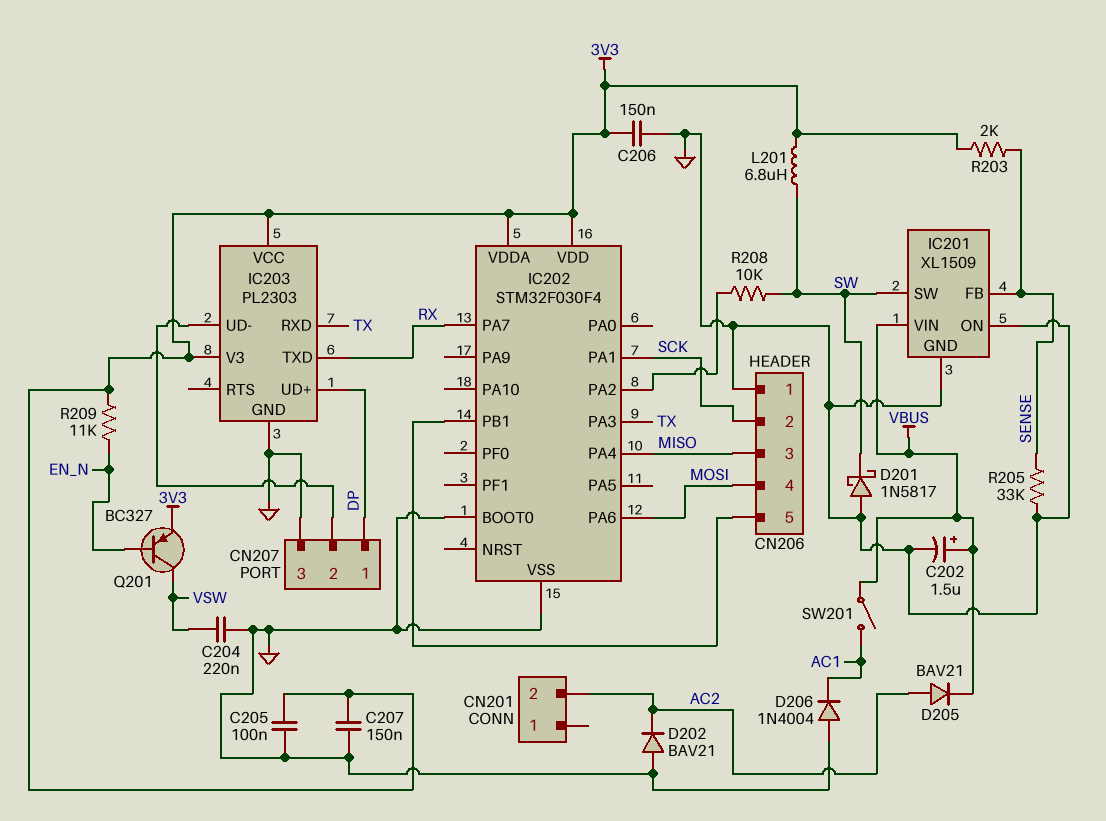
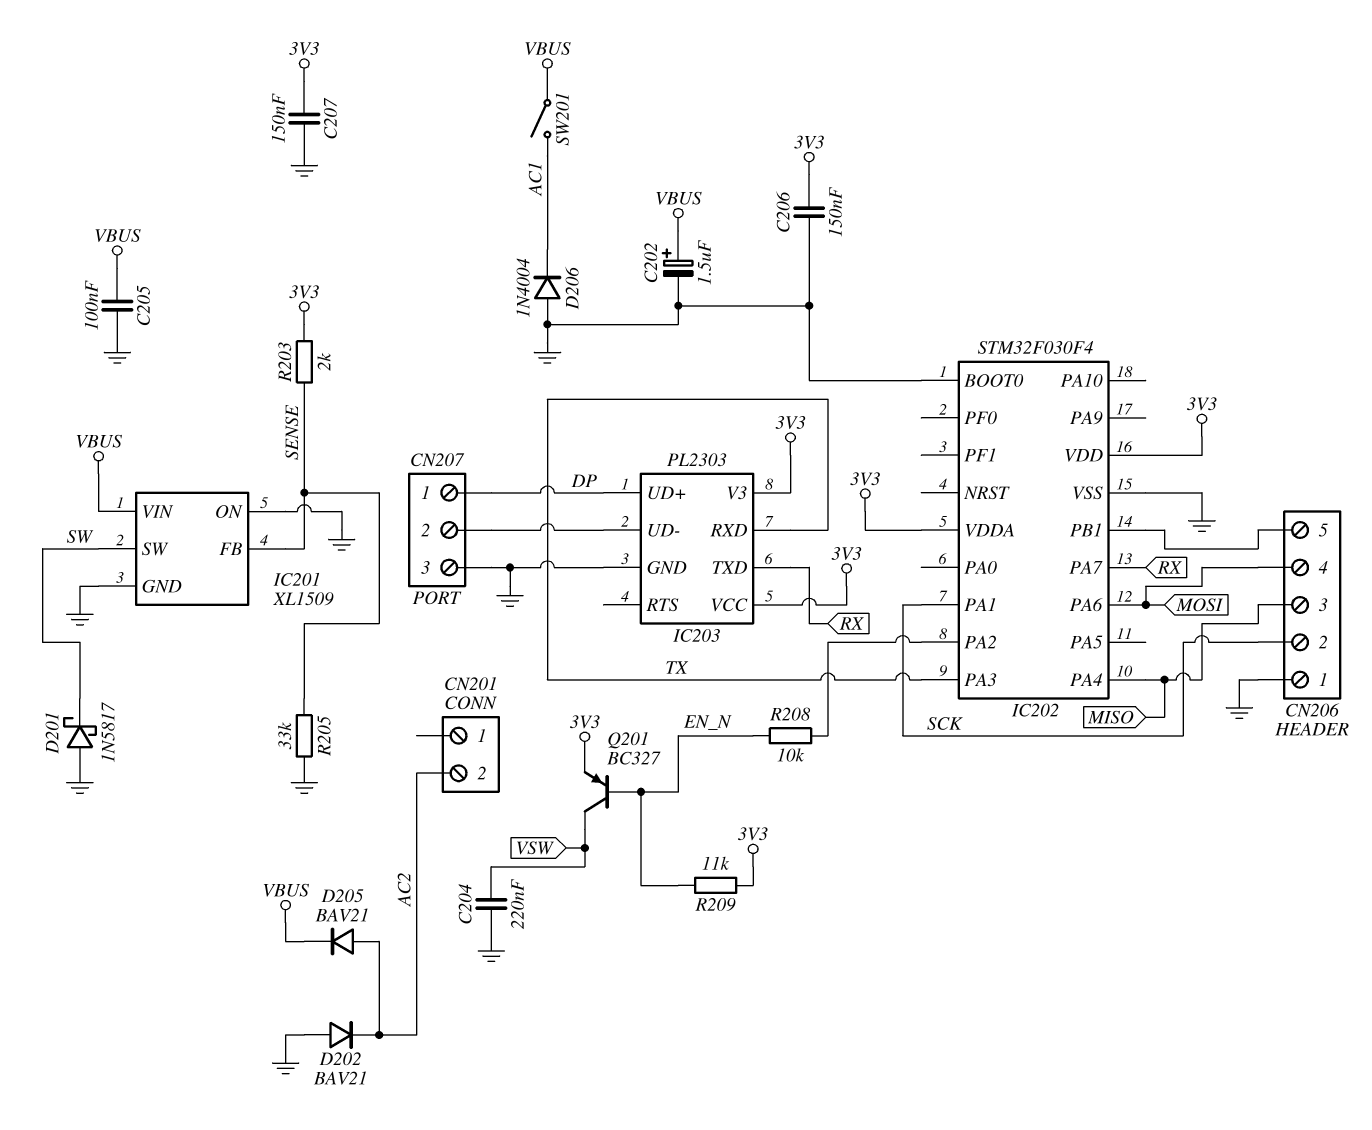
C205: 100nF (3V3, GND) -> 100nF (GND, VBUS)
L201: 6.8uH (3V3, SW) -> none
R208: 10k (IC202/PA2, SW) -> 10k (EN_N, IC202/PA2)

